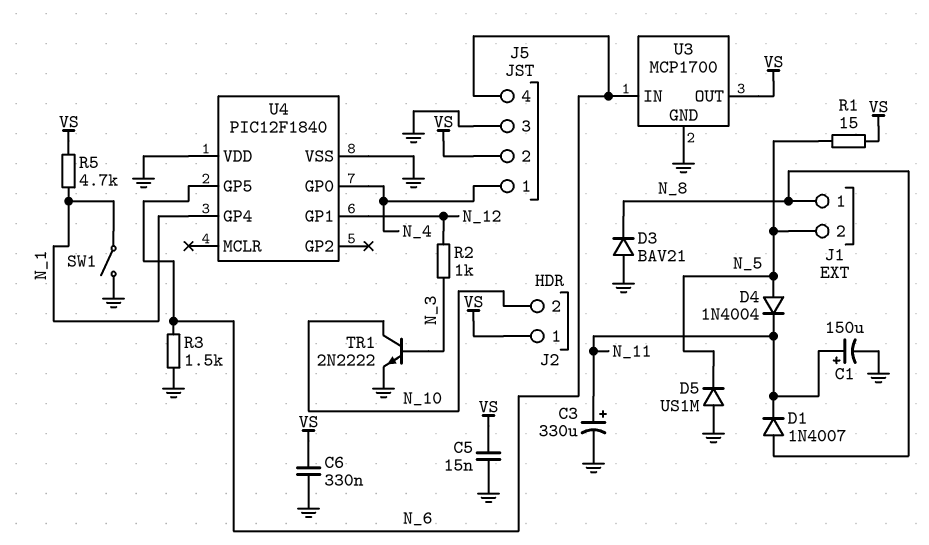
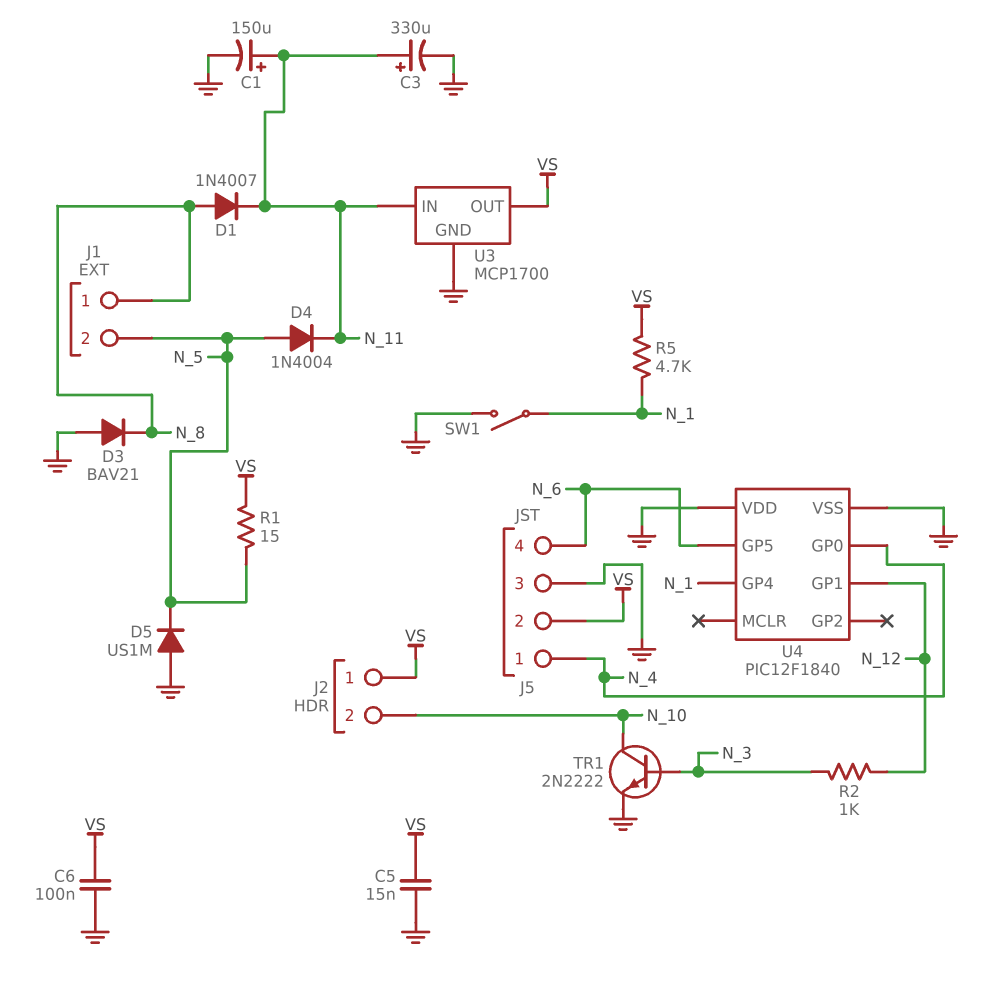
C6: 330nF (GND, VS) -> 100nF (GND, VS)
R3: 1.5k (GND, N_6) -> none
U3 pin IN: N_6 -> N_11

